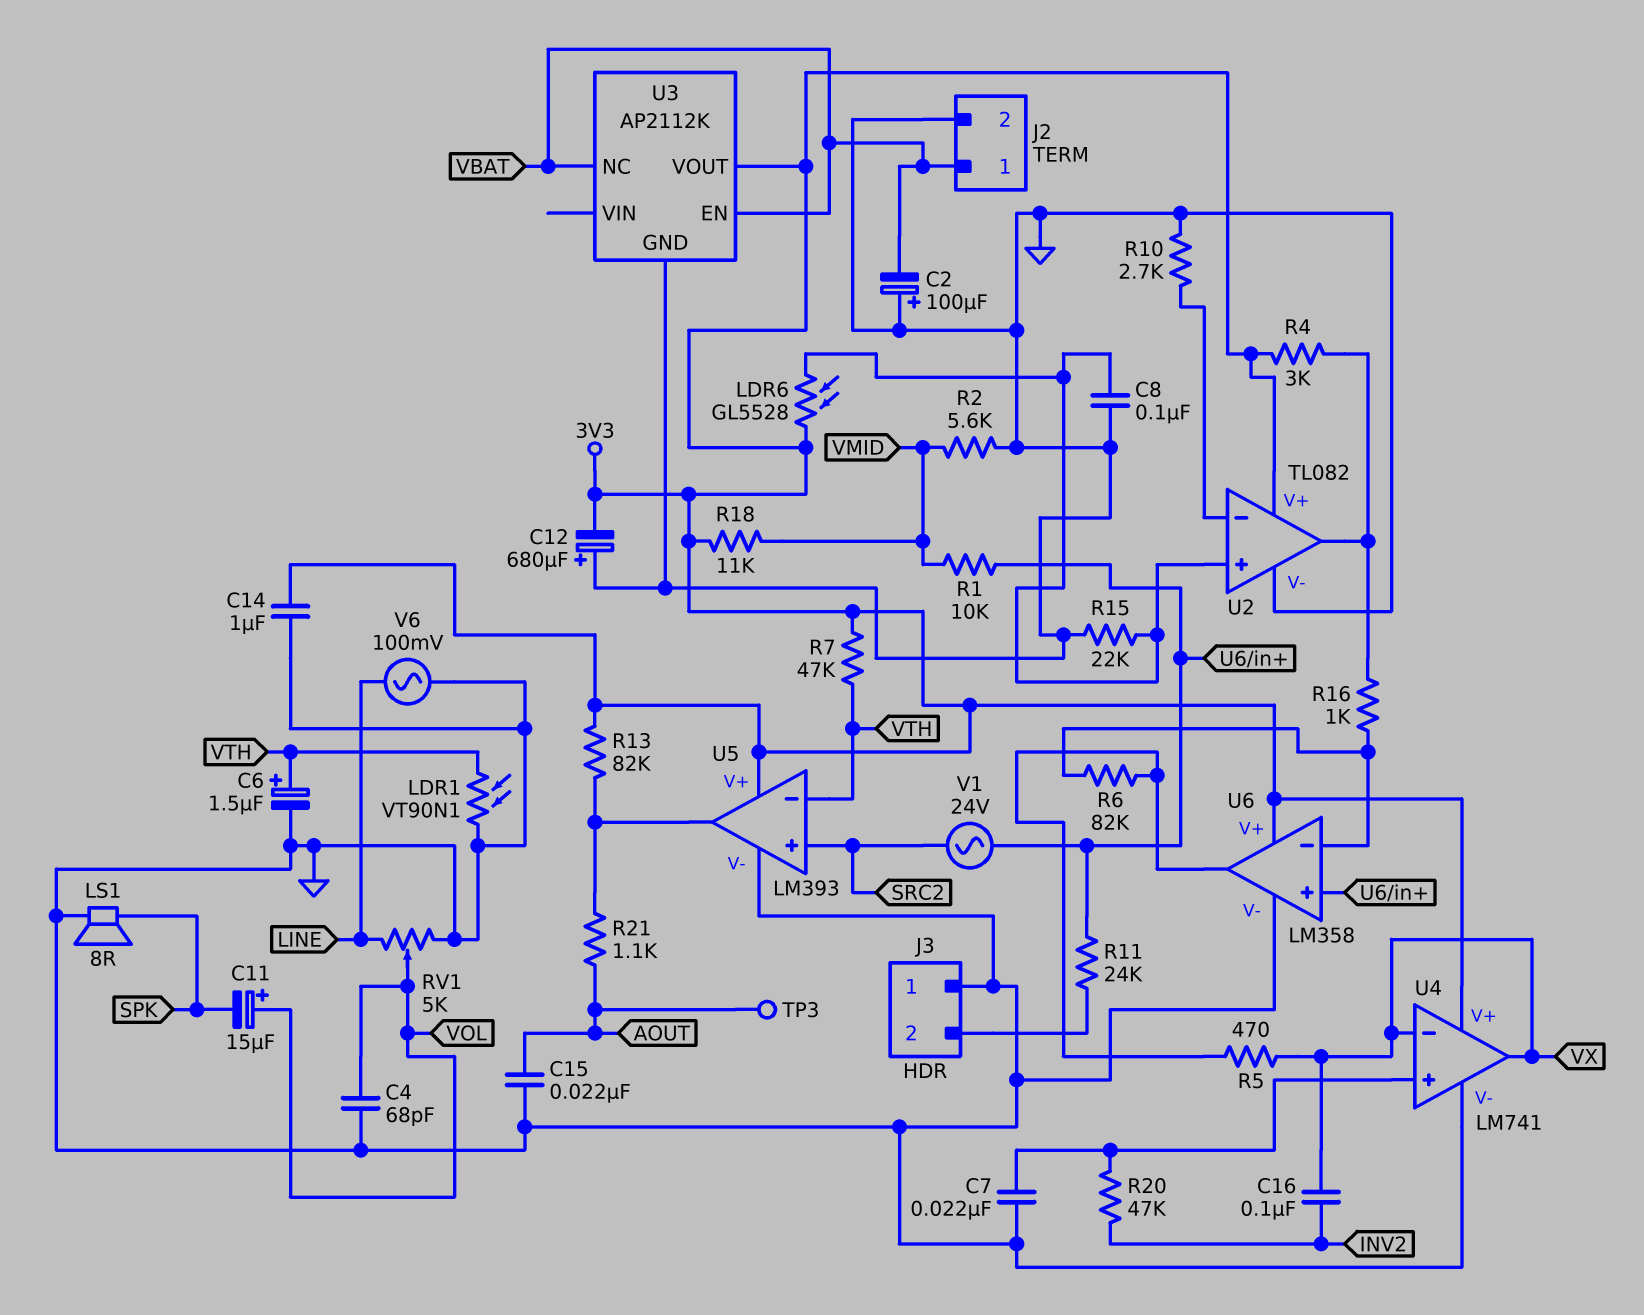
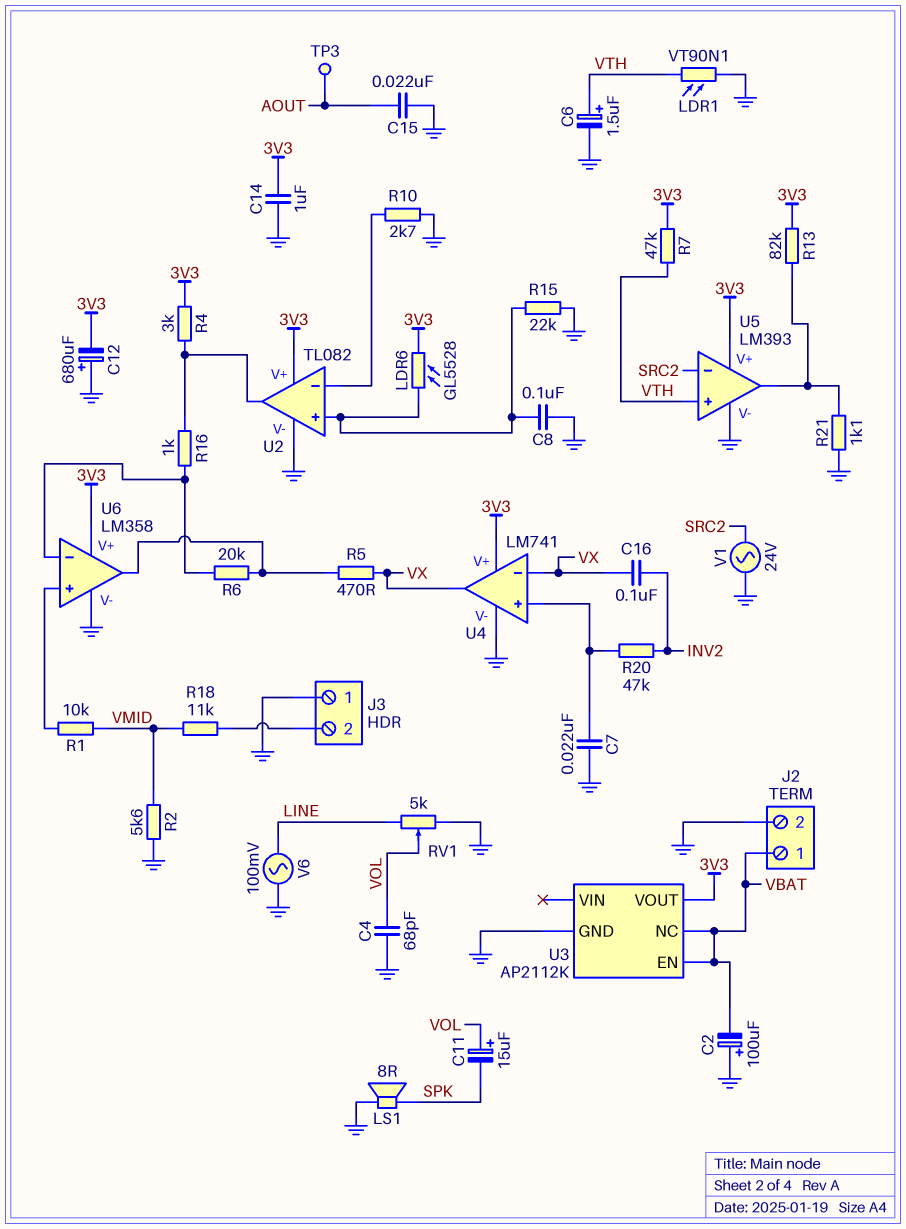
R6: 82k (U6/in-, U6/out) -> 20k (U6/in-, U6/out)
R11: 24k (J3/2, U6/in+) -> none
R18: 11k (3V3, VMID) -> 11k (J3/2, VMID)
R21: 1.1k (AOUT, U5/out) -> 1.1k (GND, U5/out)
U5 pin in+: SRC2 -> VTH
U5 pin in-: VTH -> SRC2
V1: AC 24V (SRC2, U6/in+) -> AC 24V (GND, SRC2)

